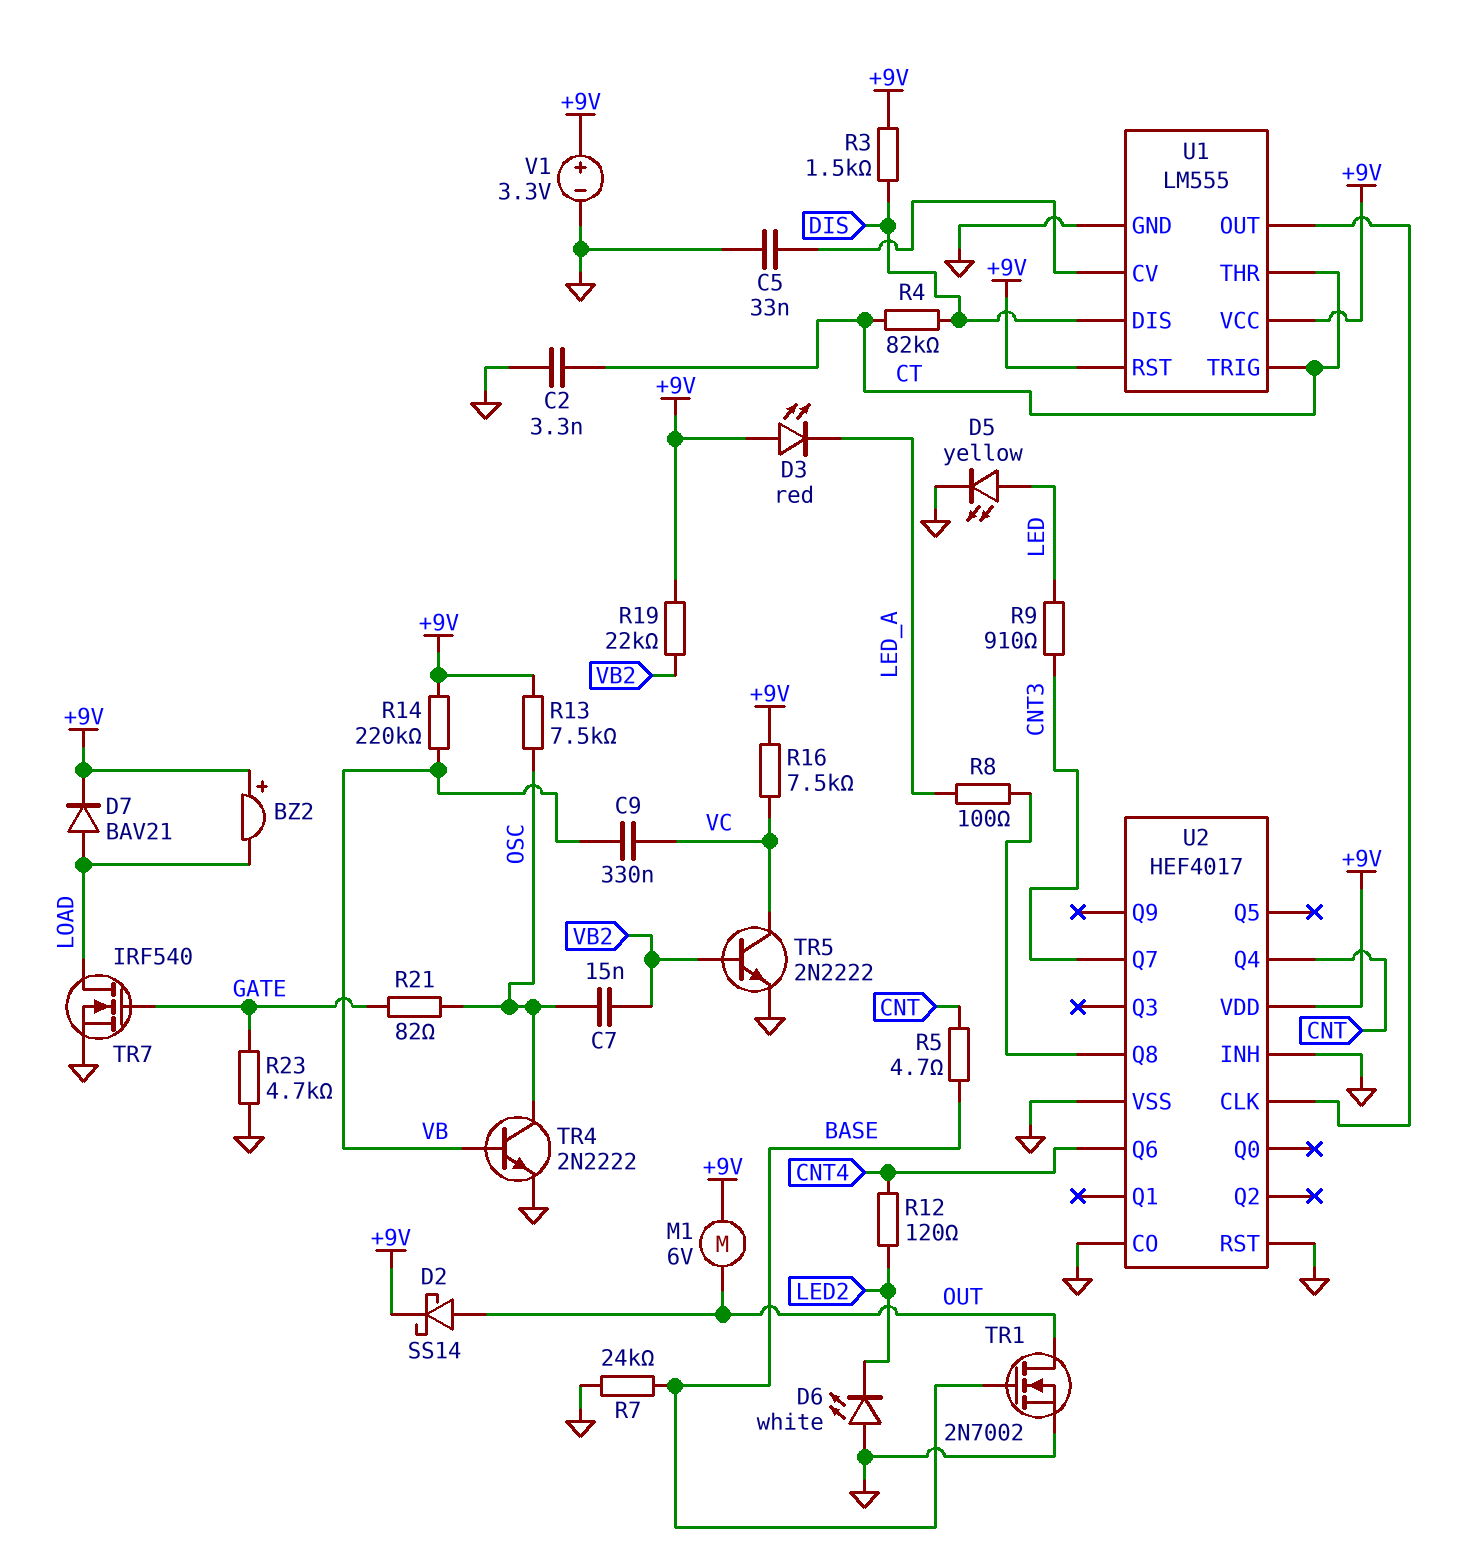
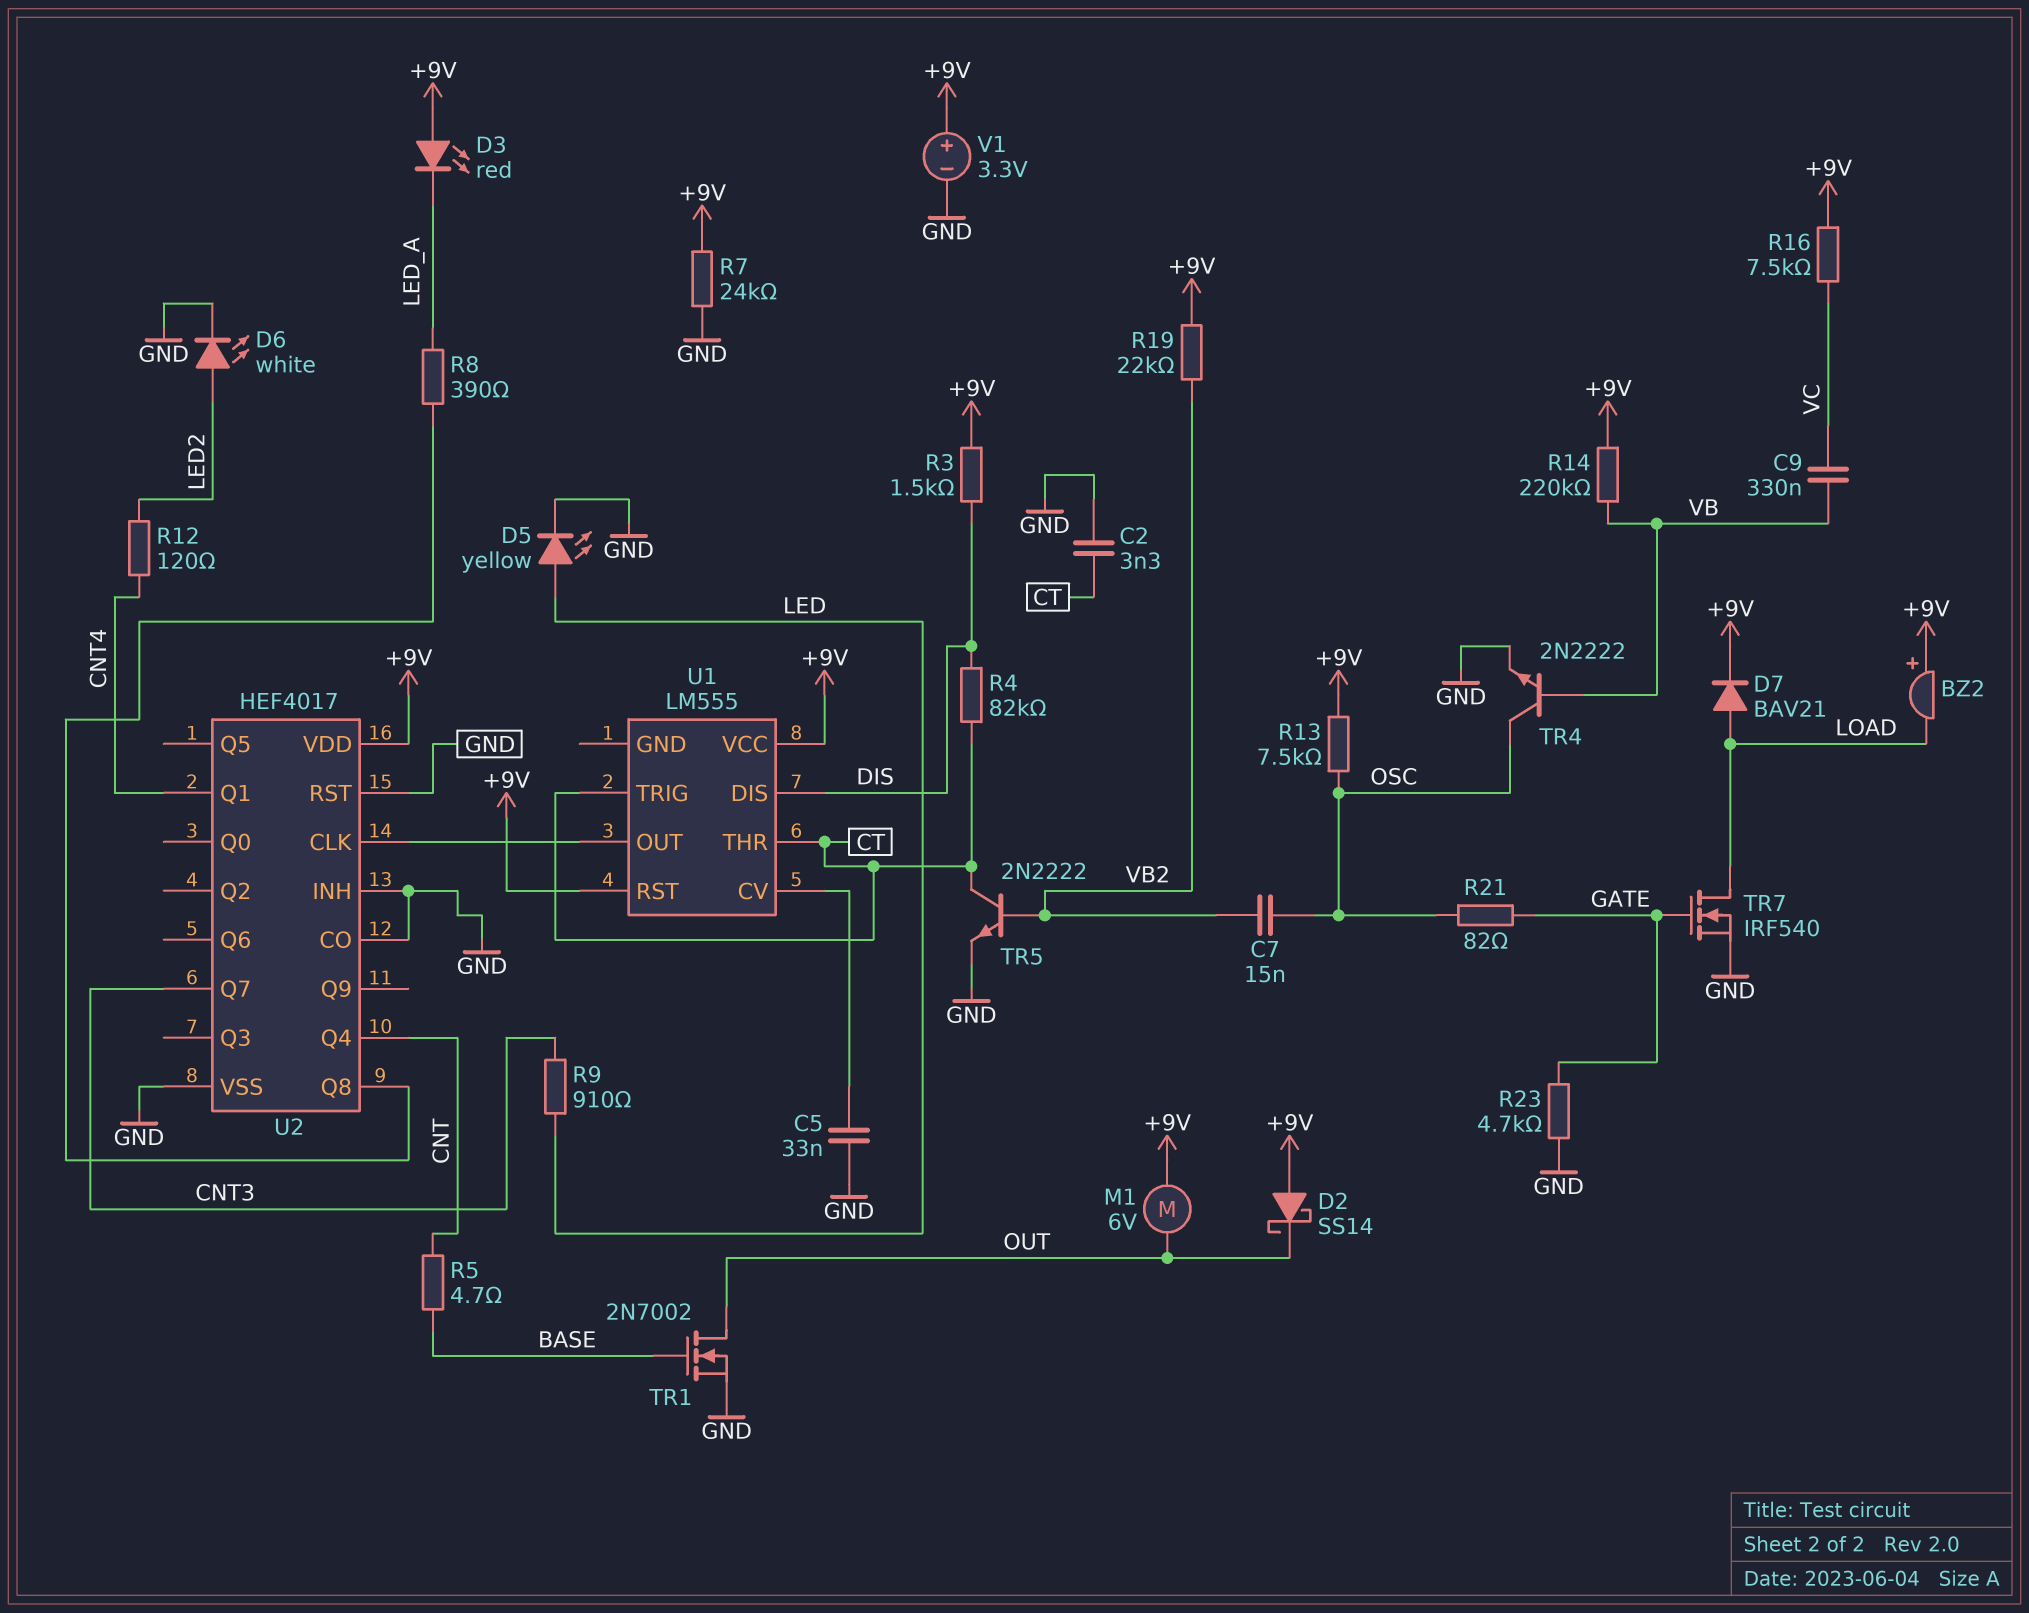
D2: schottky SS14 (A OUT, K +9V) -> schottky SS14 (A +9V, K OUT)
D6: LED white (A GND, K LED2) -> LED white (A LED2, K GND)
R7: 24k (BASE, GND) -> 24k (+9V, GND)
R8: 100 (LED_A, U2/Q8) -> 390 (LED_A, U2/Q8)
TR5: NPN 2N2222 (B VB2, C VC, E GND) -> NPN 2N2222 (B VB2, C CT, E GND)
U1 pin GND: GND -> none
U2 pin Q1: none -> CNT4
U2 pin Q6: CNT4 -> none

